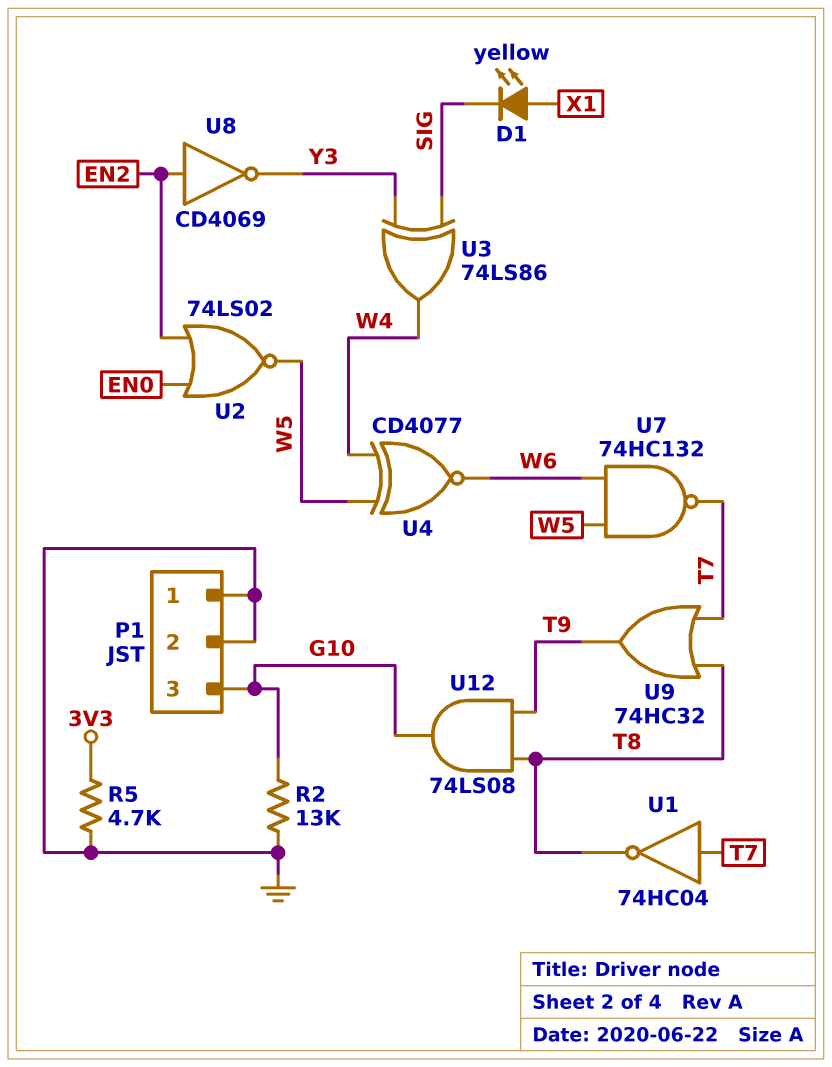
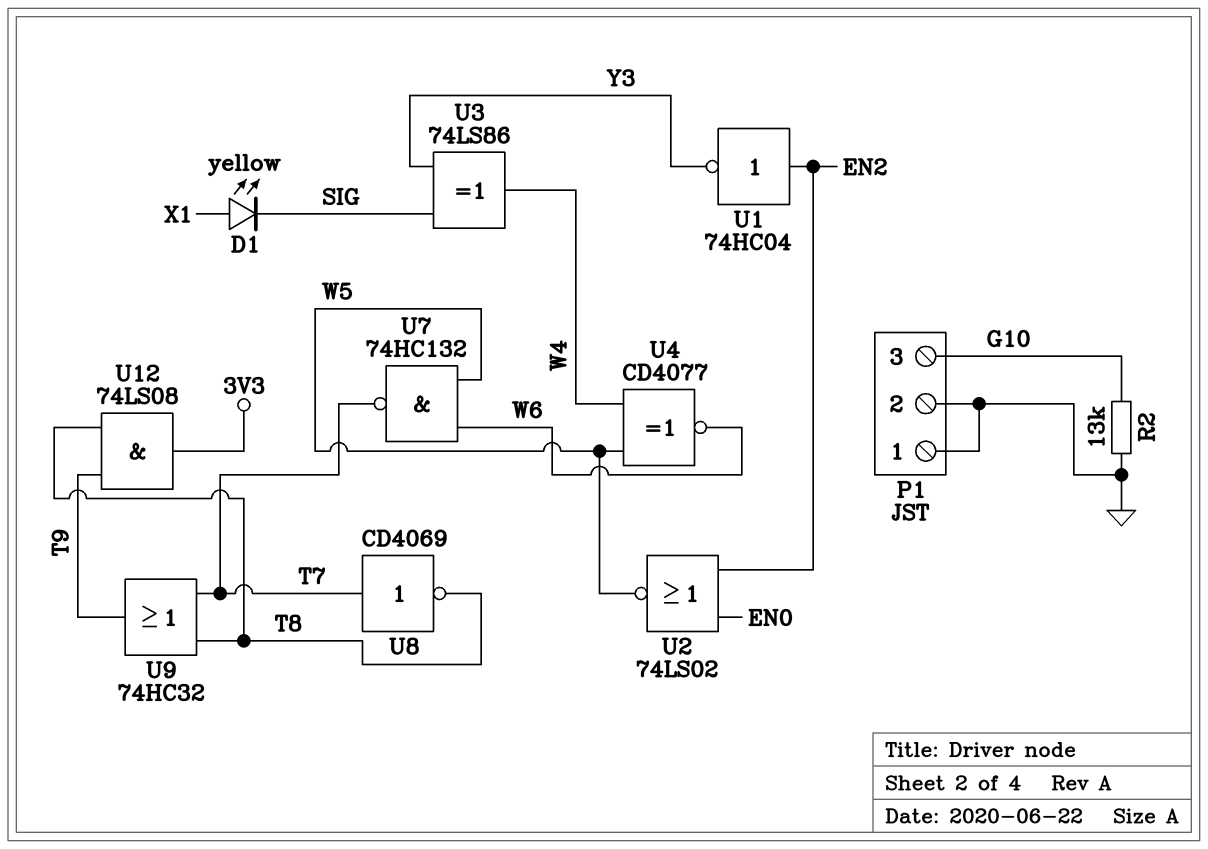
R5: 4.7k (3V3, GND) -> none
U1: NOT 74HC04 (in T7, out T8) -> NOT 74HC04 (in EN2, out Y3)
U8: NOT CD4069 (in EN2, out Y3) -> NOT CD4069 (in T7, out T8)
U12: AND 74LS08 (in T8, in T9, out G10) -> AND 74LS08 (in T8, in T9, out 3V3)

